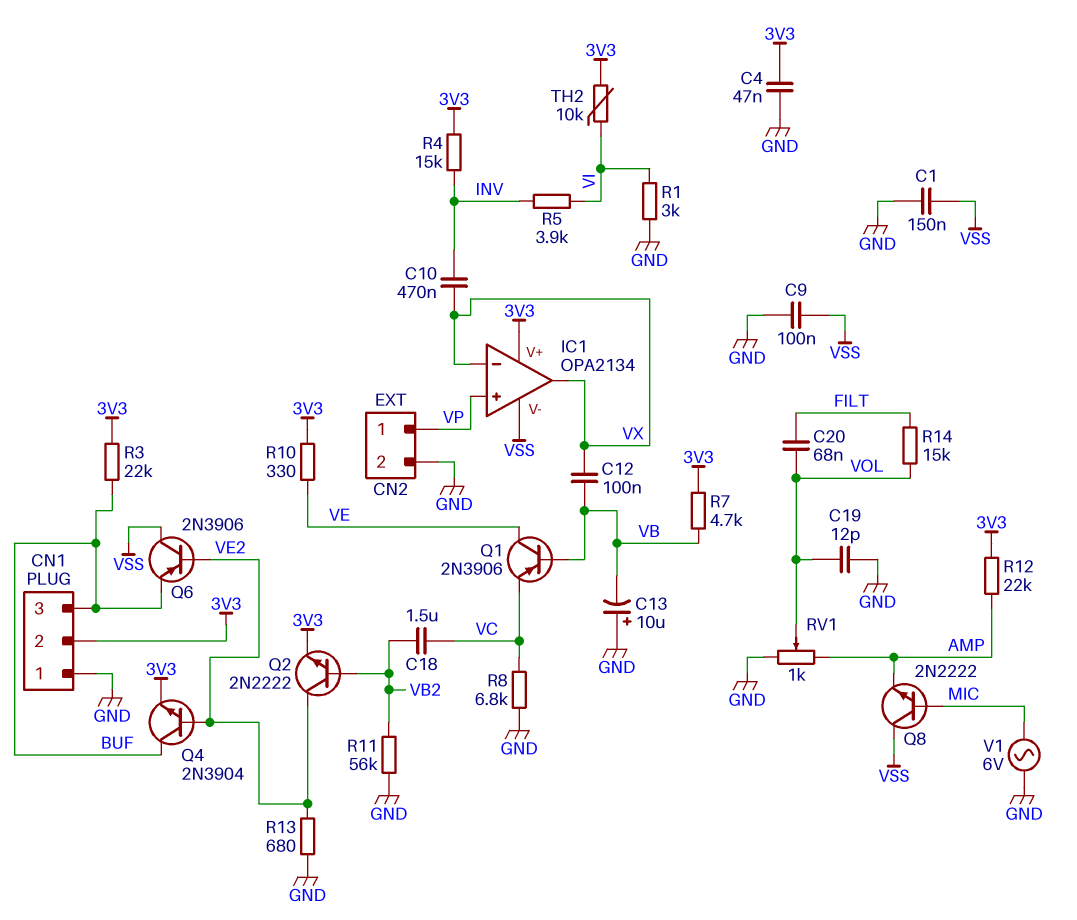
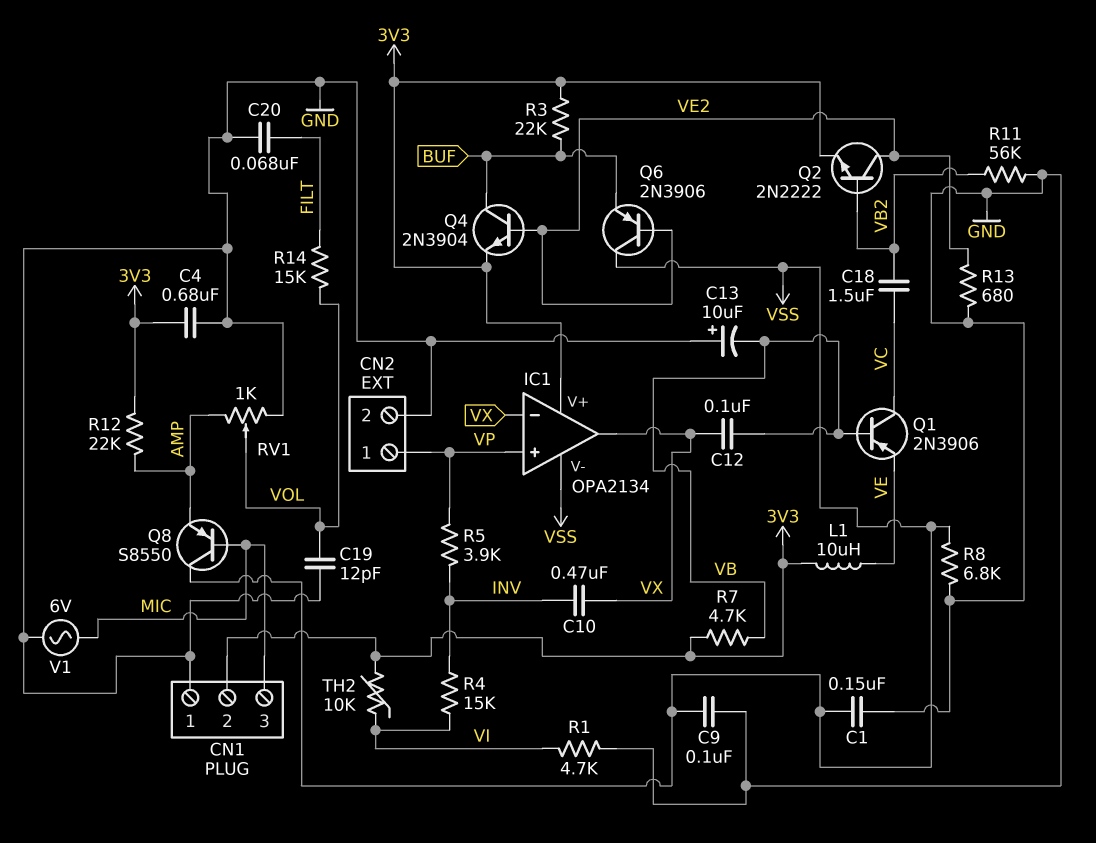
C4: 47nF (3V3, GND) -> 680nF (3V3, GND)
C20: 68nF (FILT, VOL) -> 68nF (FILT, GND)
CN1 pin 3: BUF -> MIC
L1: none -> 10uH (3V3, VE)
Q1: PNP 2N3906 (B VB, C VE, E VC) -> PNP 2N3906 (B VB, C VC, E VE)
Q8: NPN 2N2222 (B MIC, C VSS, E AMP) -> PNP S8550 (B MIC, C VSS, E AMP)
R1: 3k (GND, VI) -> 4.7k (GND, VI)
R4: 15k (3V3, INV) -> 15k (INV, VI)
R5: 3.9k (INV, VI) -> 3.9k (INV, VP)
R8: 6.8k (GND, VC) -> 6.8k (GND, VSS)
R10: 330 (3V3, VE) -> none

